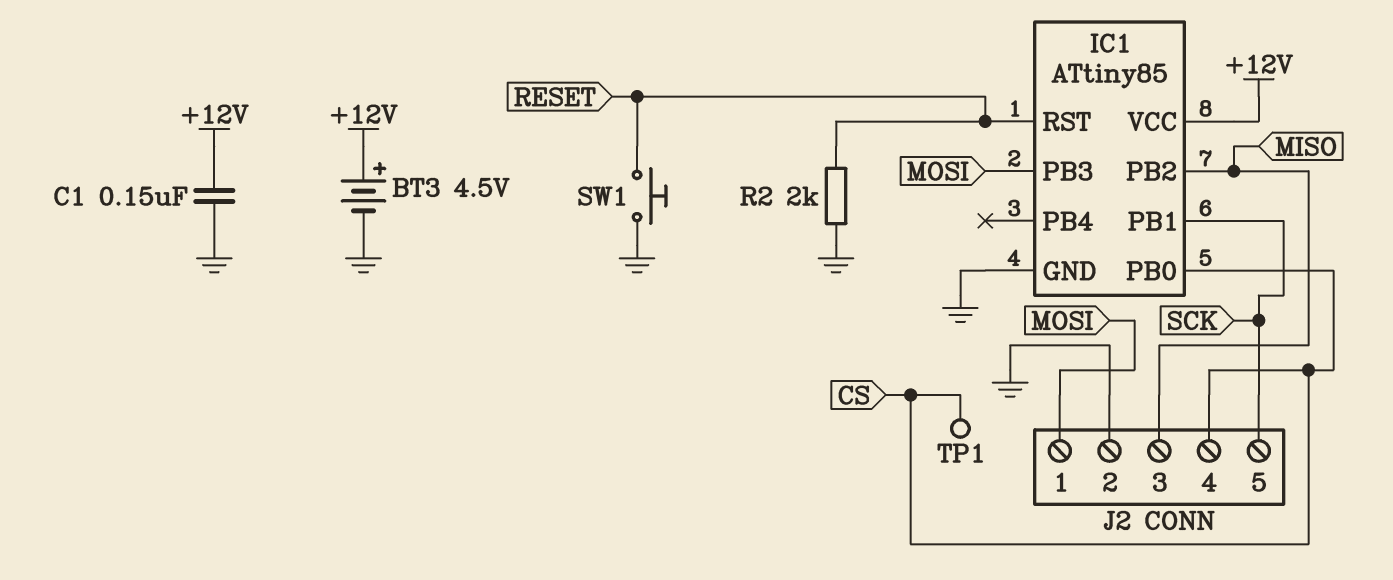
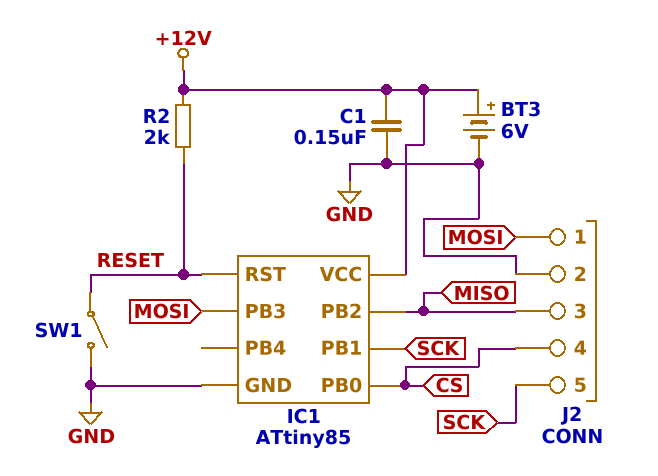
BT3: 4.5V (plus +12V, minus GND) -> 6V (plus +12V, minus GND)
R2: 2k (GND, RESET) -> 2k (+12V, RESET)
SW1: button (GND, RESET) -> switch (GND, RESET)
TP1: test point (CS) -> none

